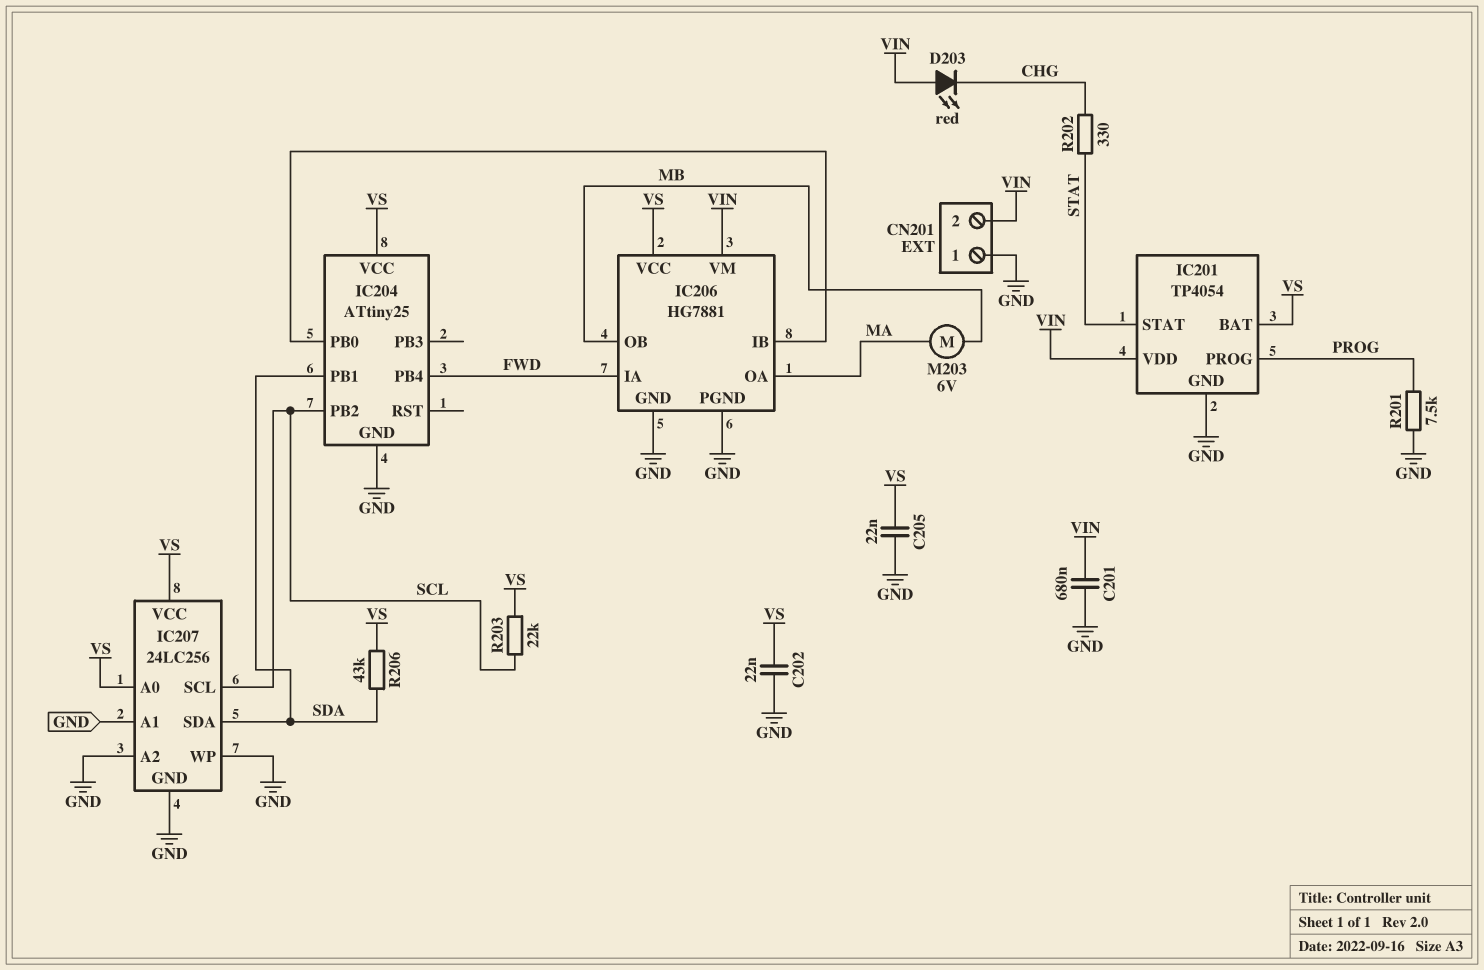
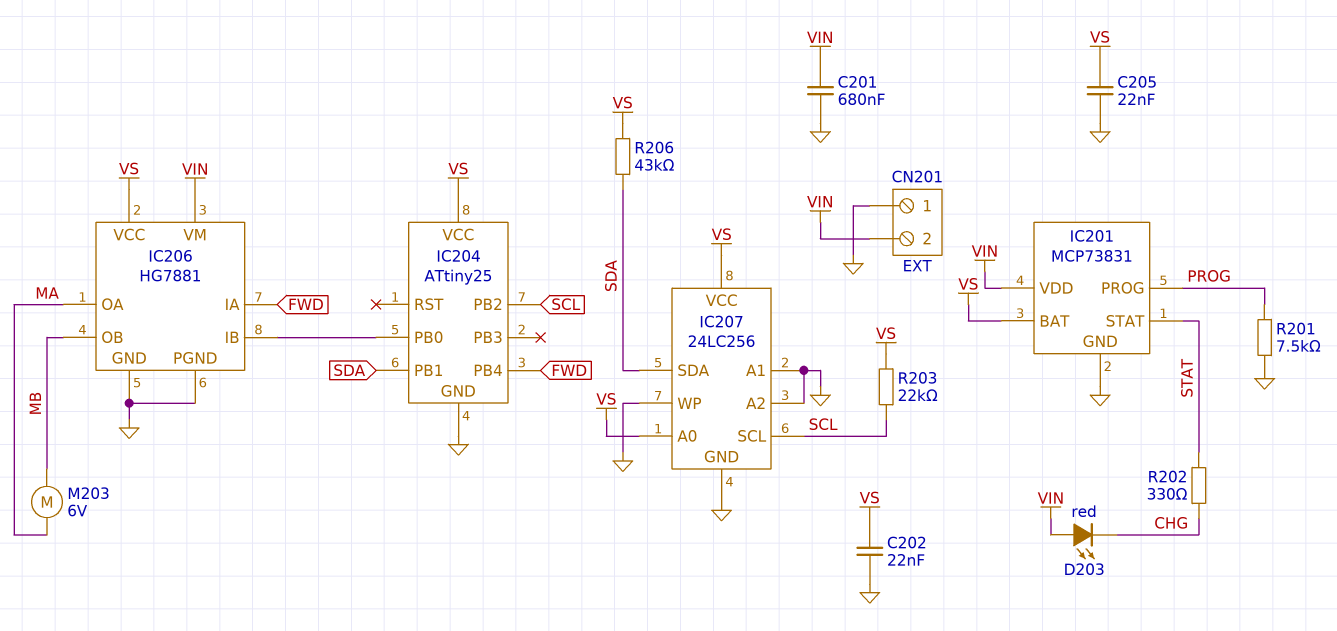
IC201: TP4054 -> MCP73831

